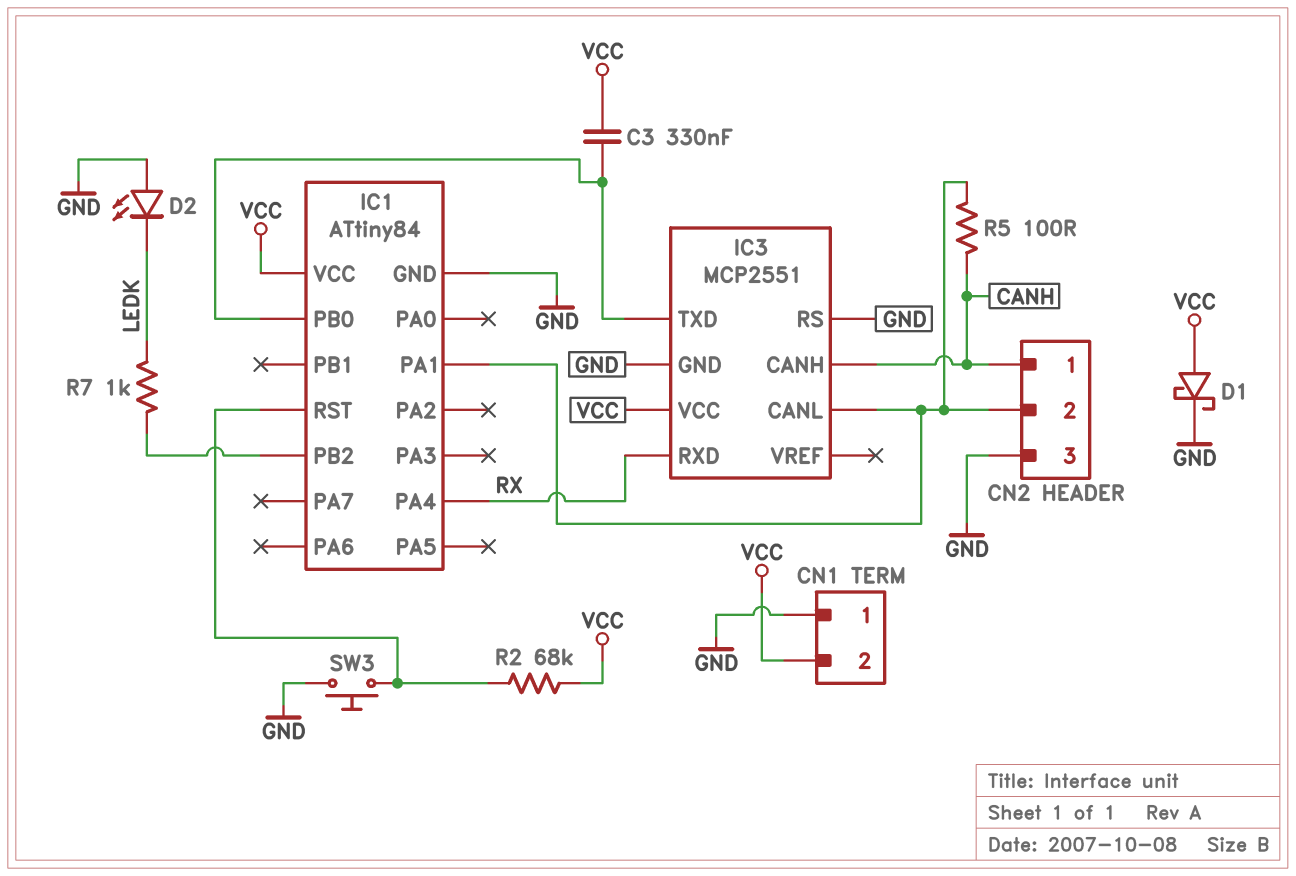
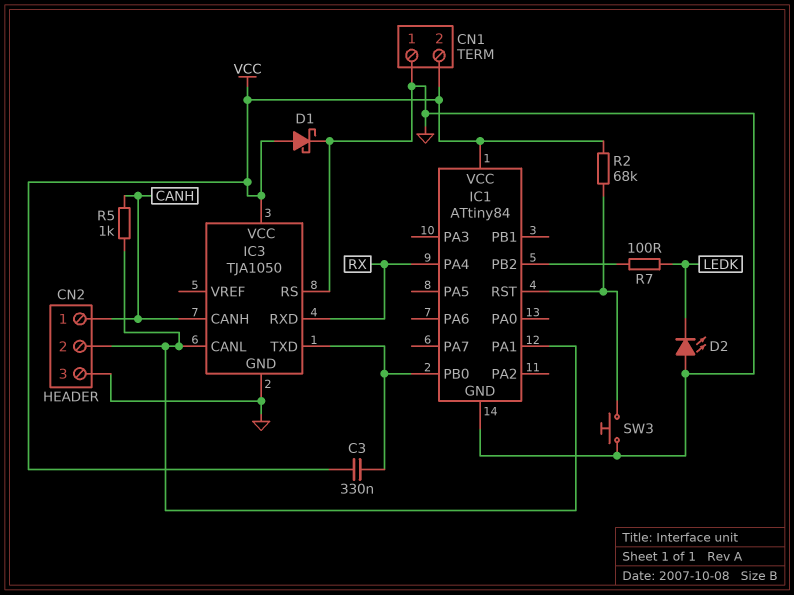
IC3: MCP2551 -> TJA1050
R5: 100 (CANH, CN2/2) -> 1k (CANH, CN2/2)
R7: 1k (IC1/PB2, LEDK) -> 100 (IC1/PB2, LEDK)

